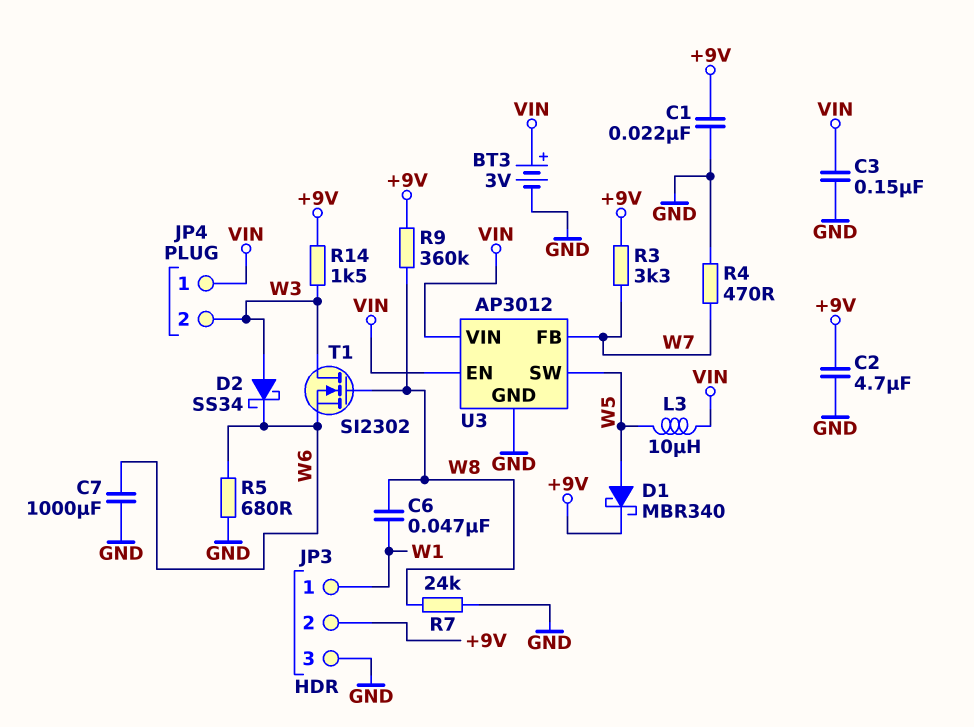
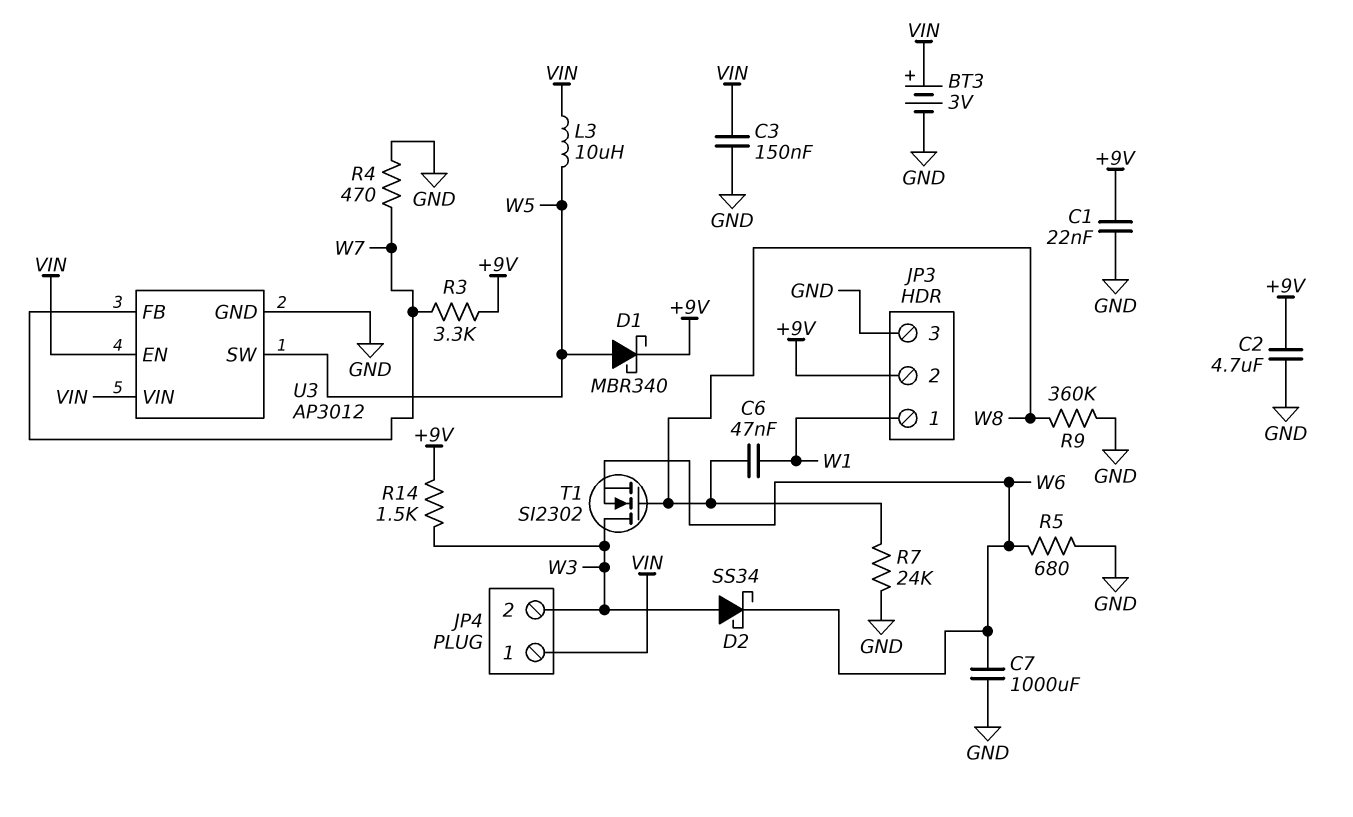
R9: 360k (+9V, W8) -> 360k (GND, W8)

